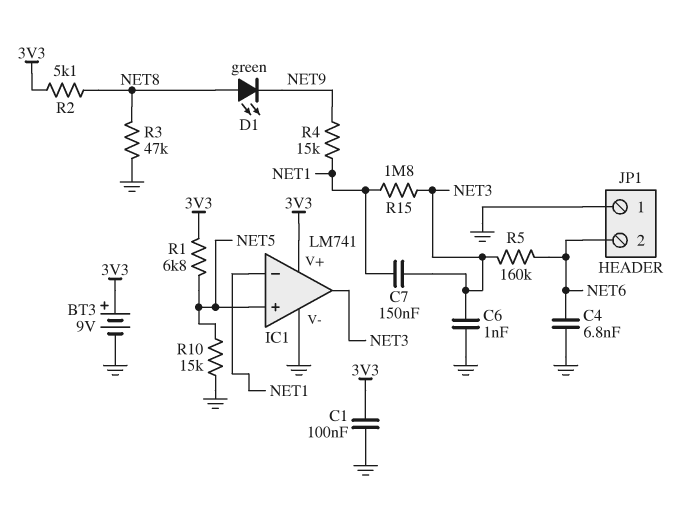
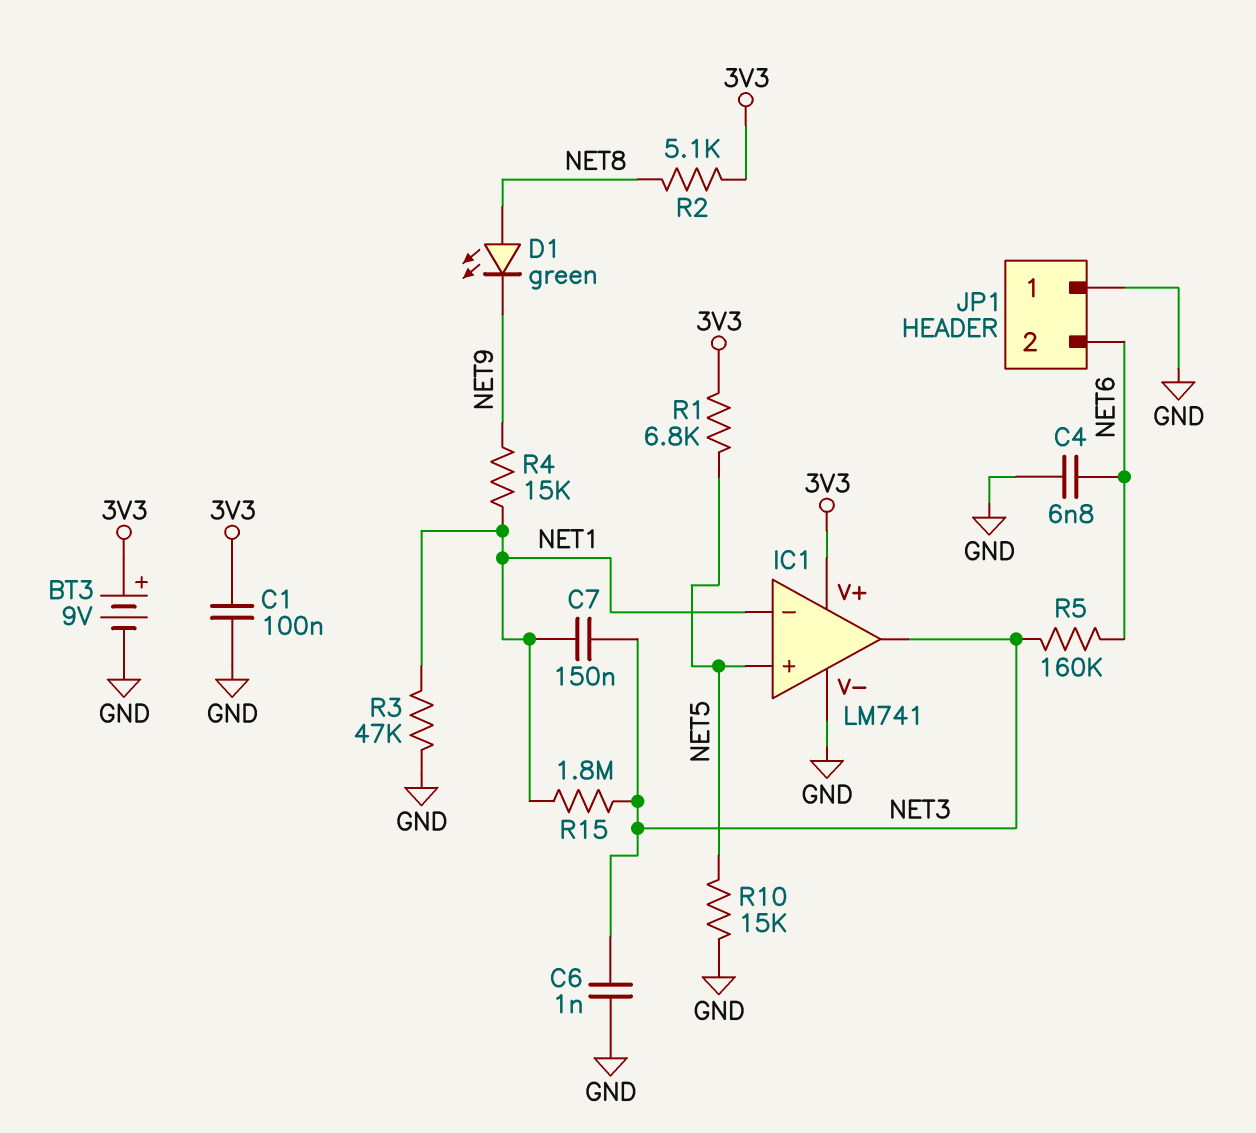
R3: 47k (GND, NET8) -> 47k (GND, NET1)

